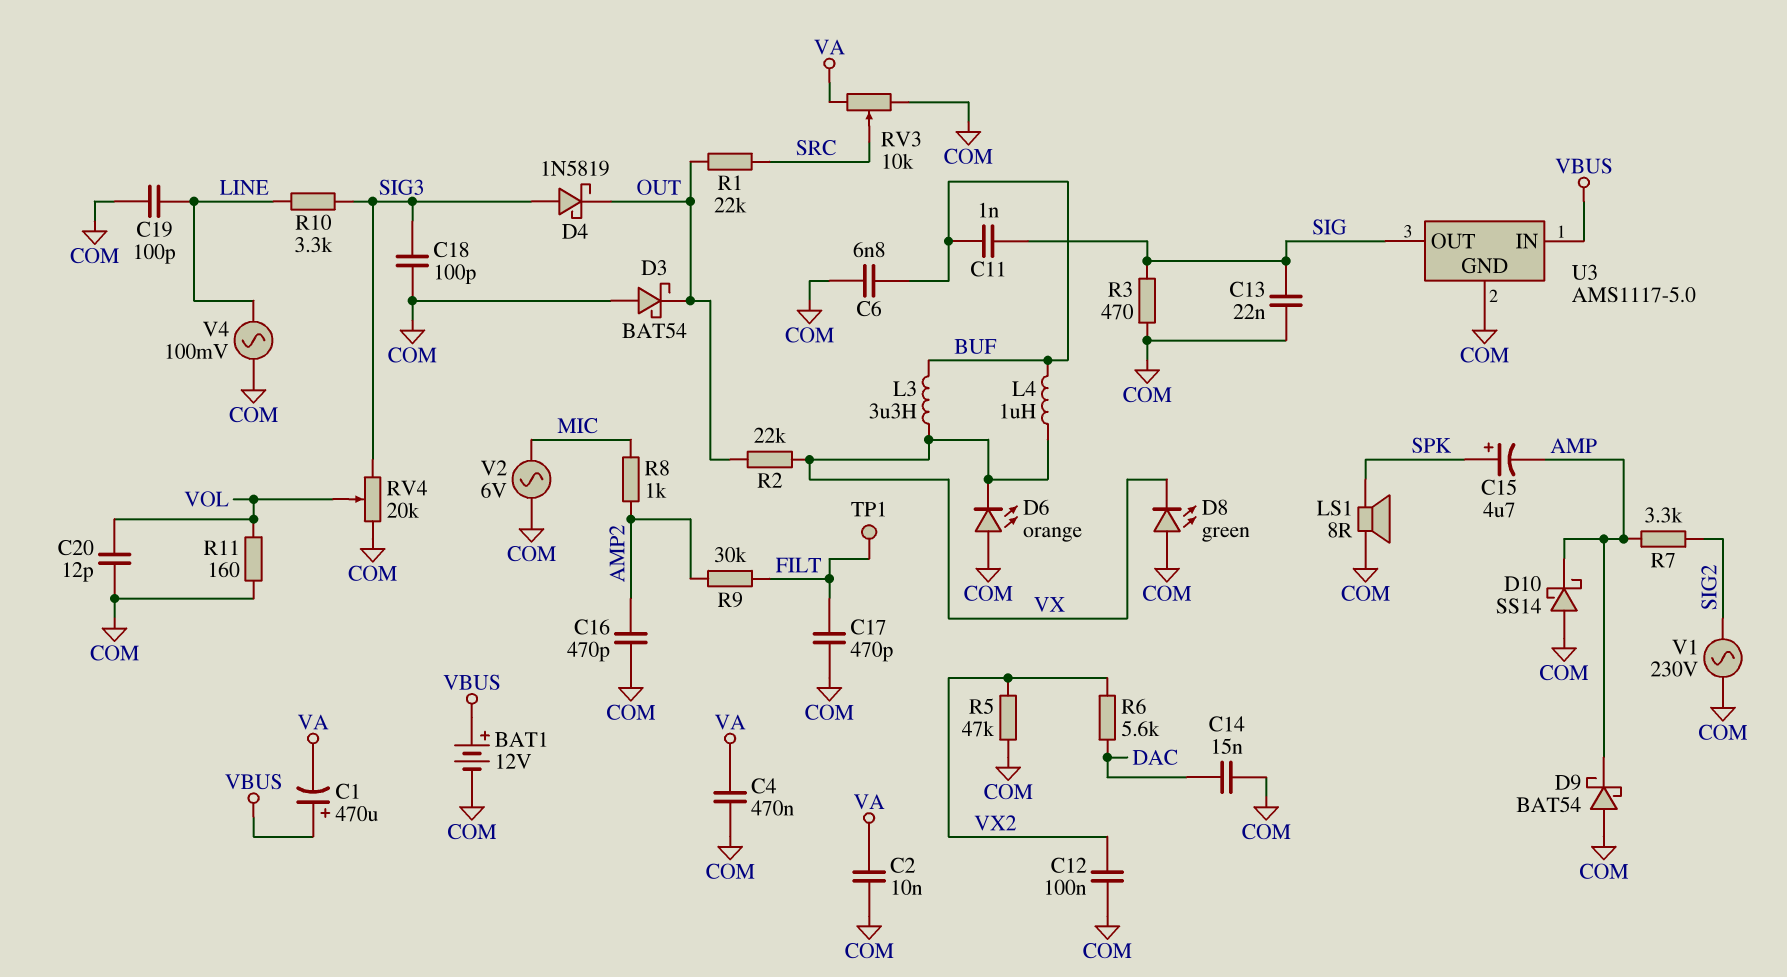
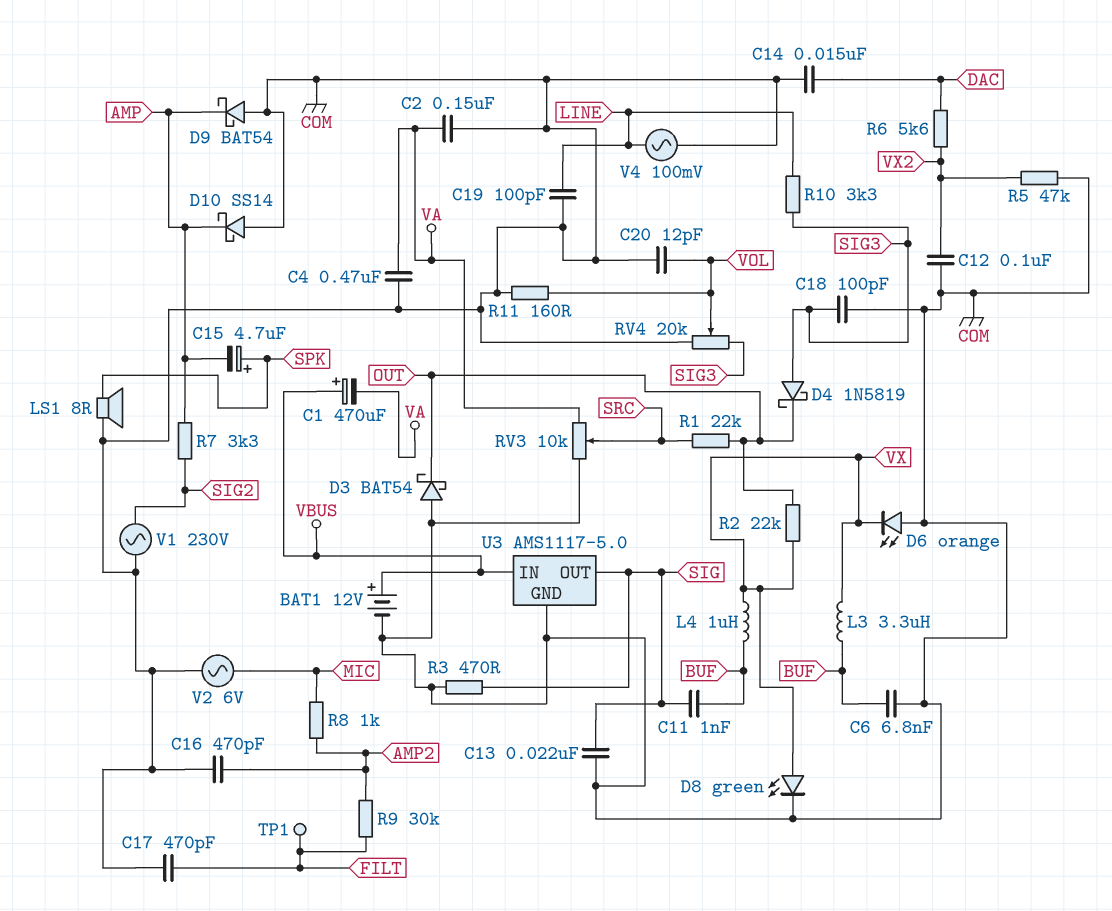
C2: 10nF (COM, VA) -> 150nF (COM, VA)
D8: LED green (A COM, K VX) -> LED green (A VX, K COM)

